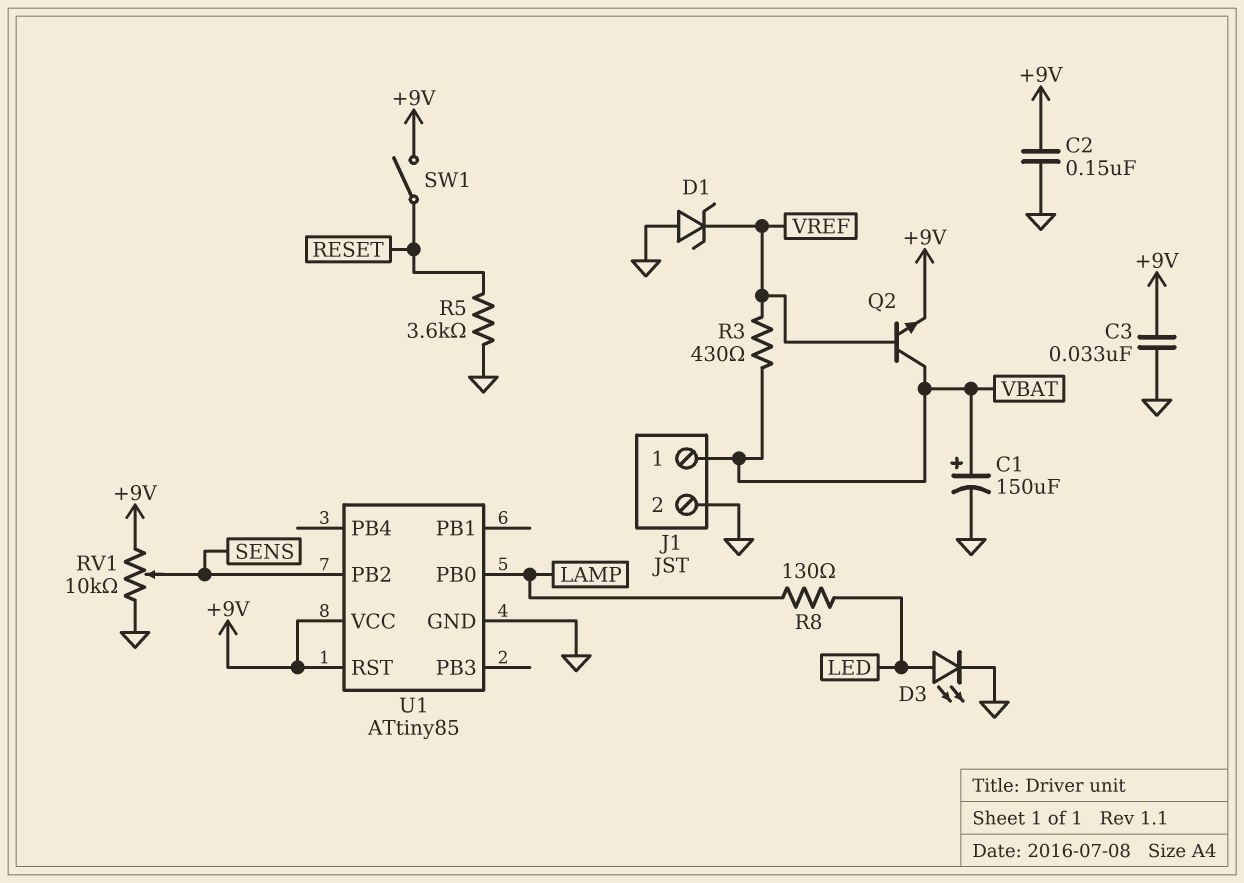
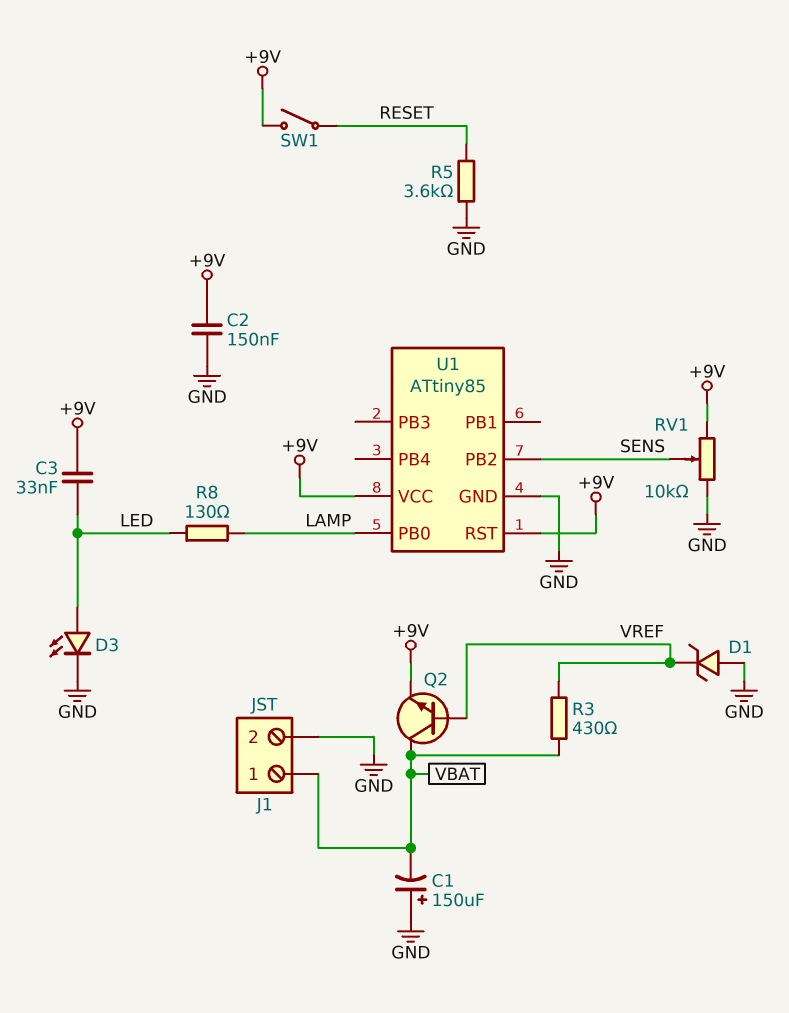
C1: 150uF (plus VBAT, minus GND) -> 150uF (plus GND, minus VBAT)
C3: 33nF (+9V, GND) -> 33nF (+9V, LED)

